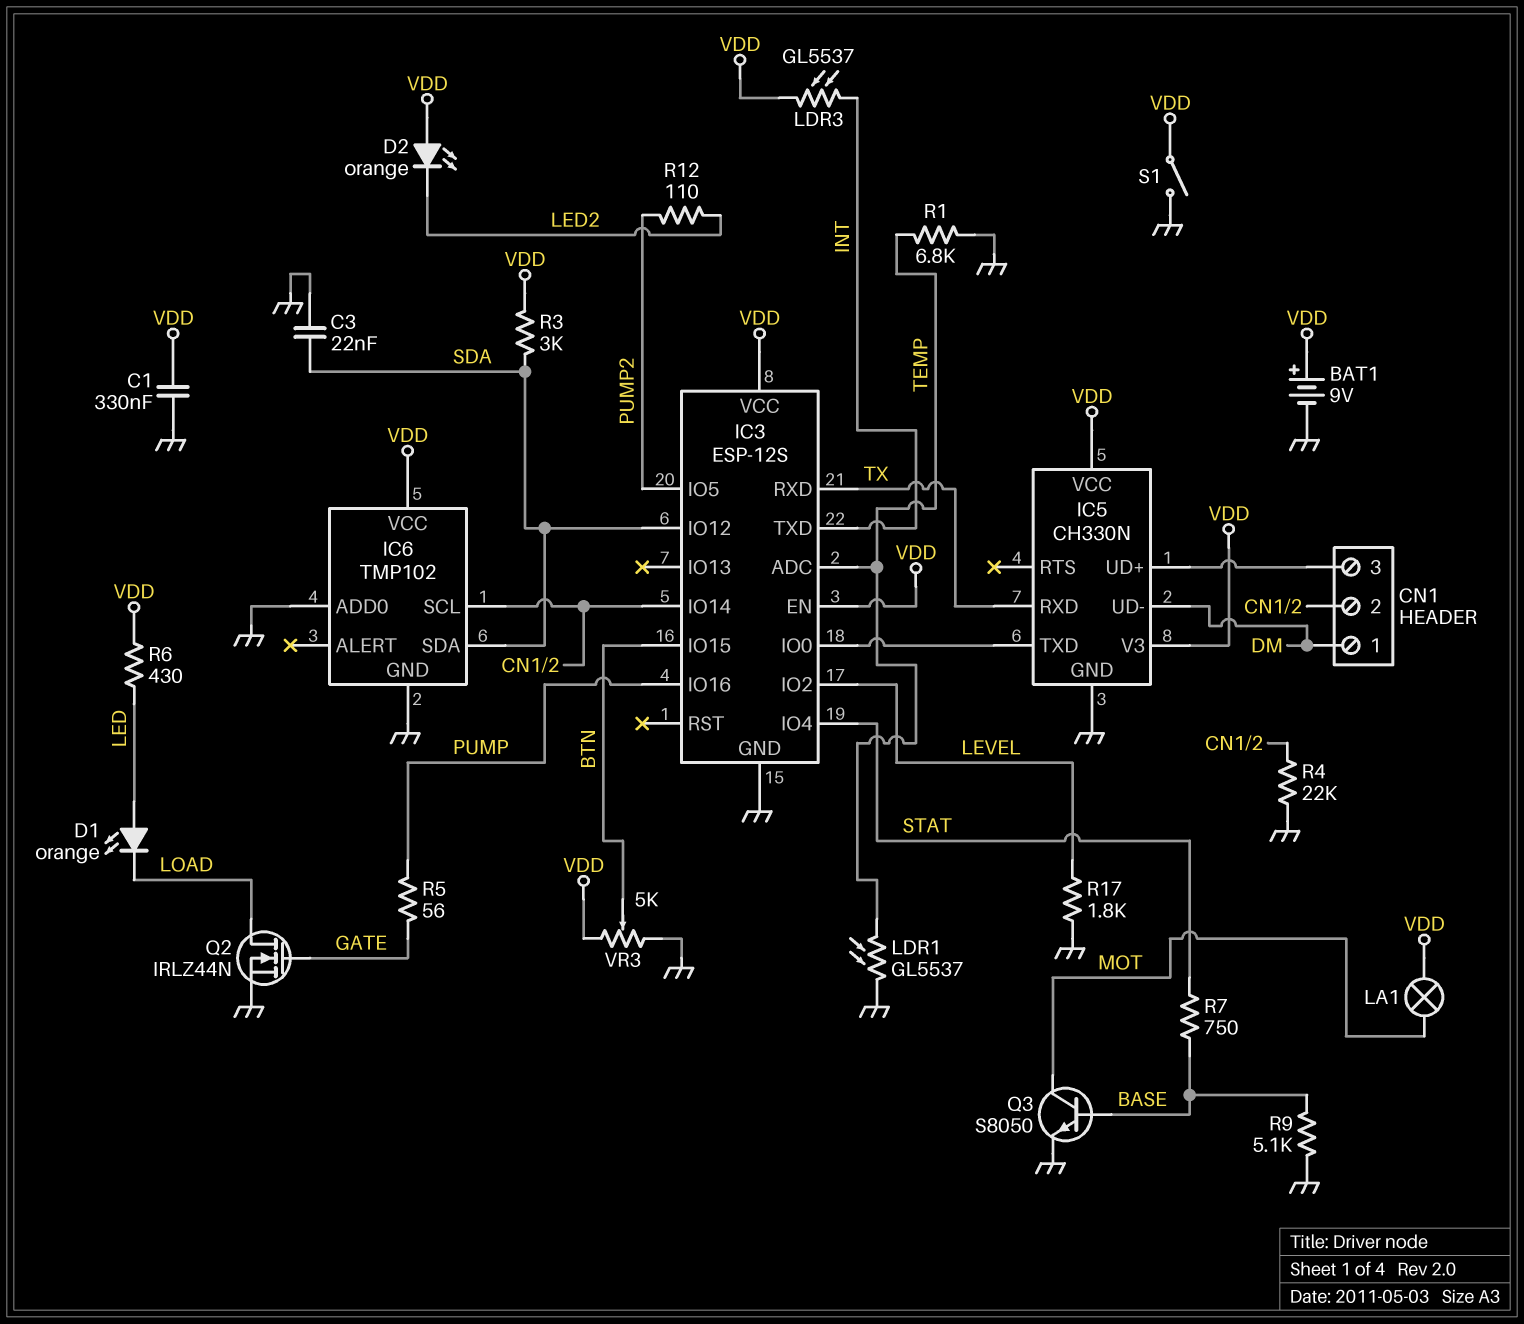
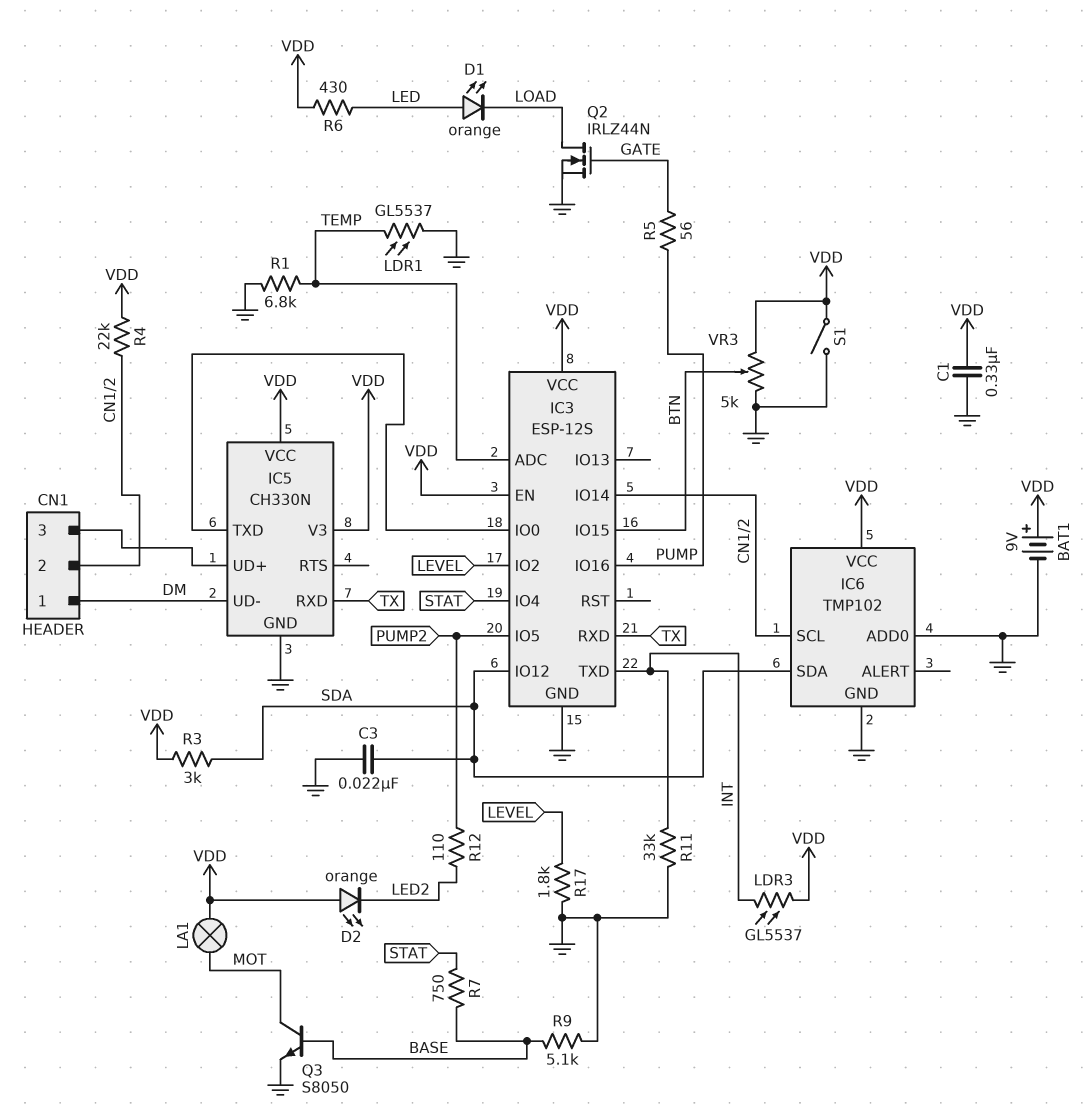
R4: 22k (CN1/2, GND) -> 22k (CN1/2, VDD)
R11: none -> 33k (GND, INT)

